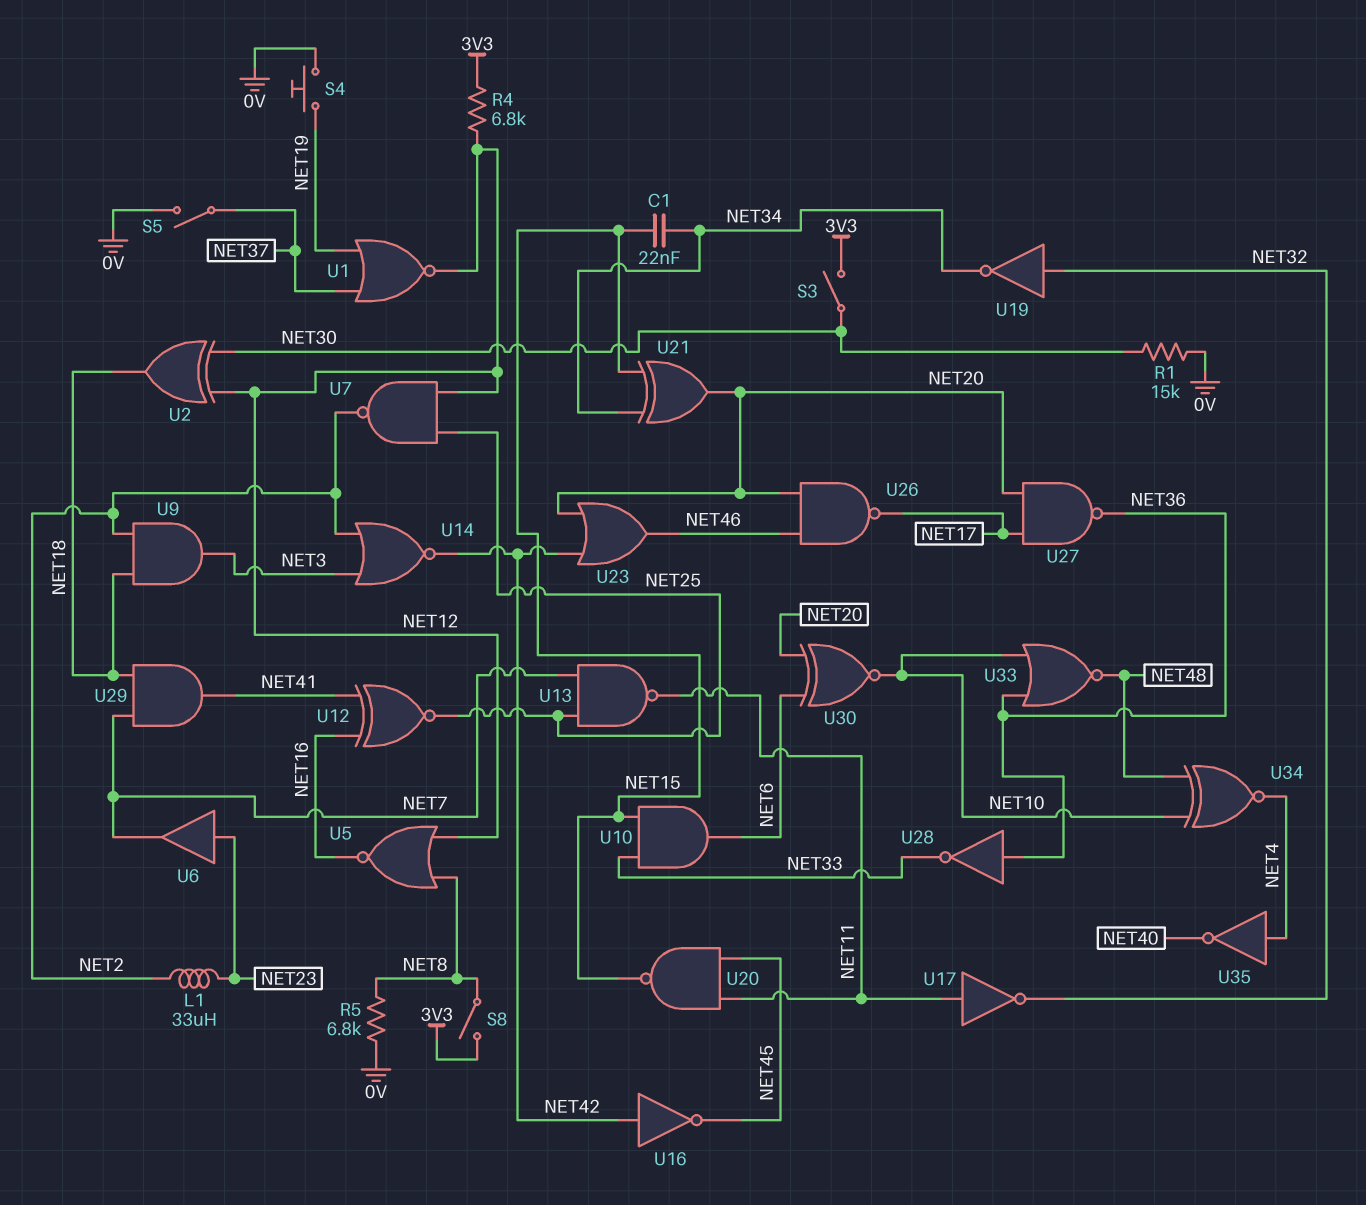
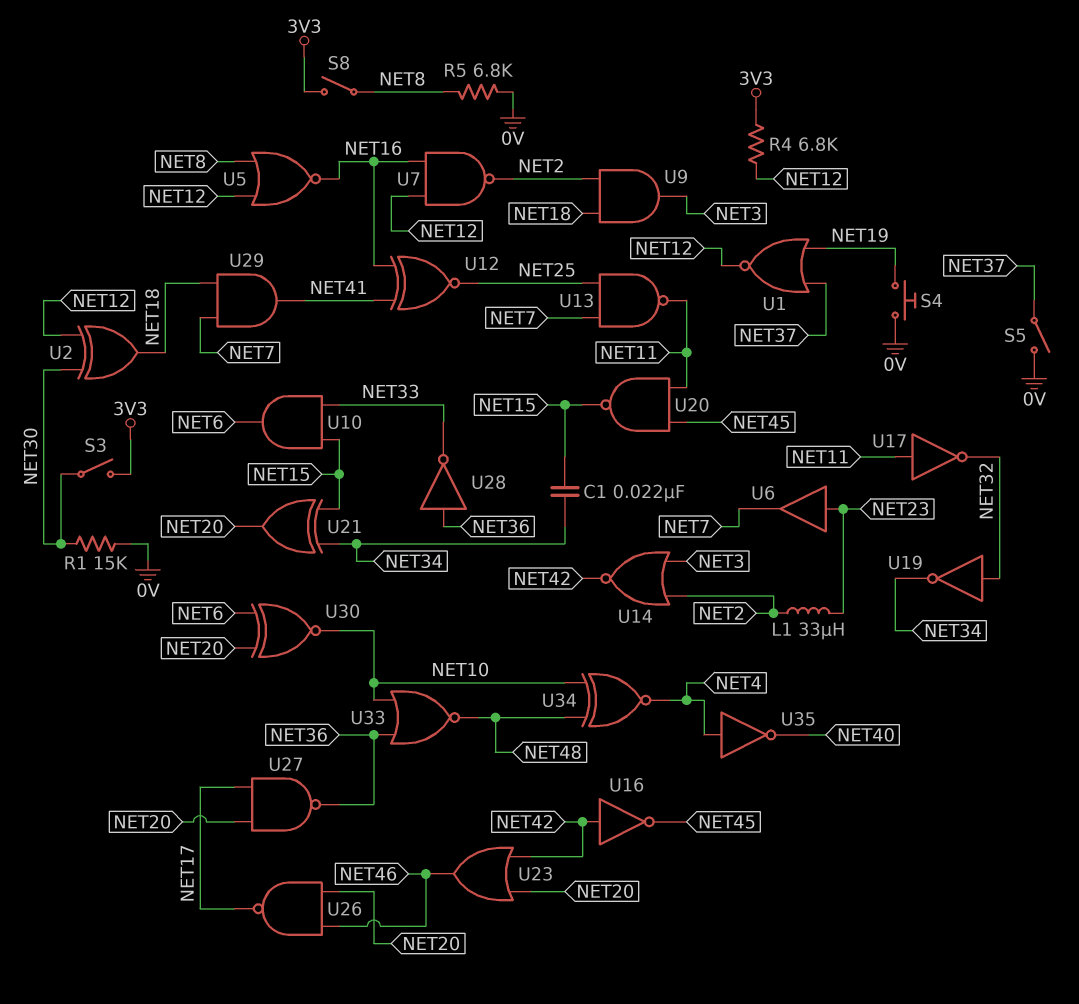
U7: NAND (in NET12, in NET25, out NET2) -> NAND (in NET12, in NET16, out NET2)

